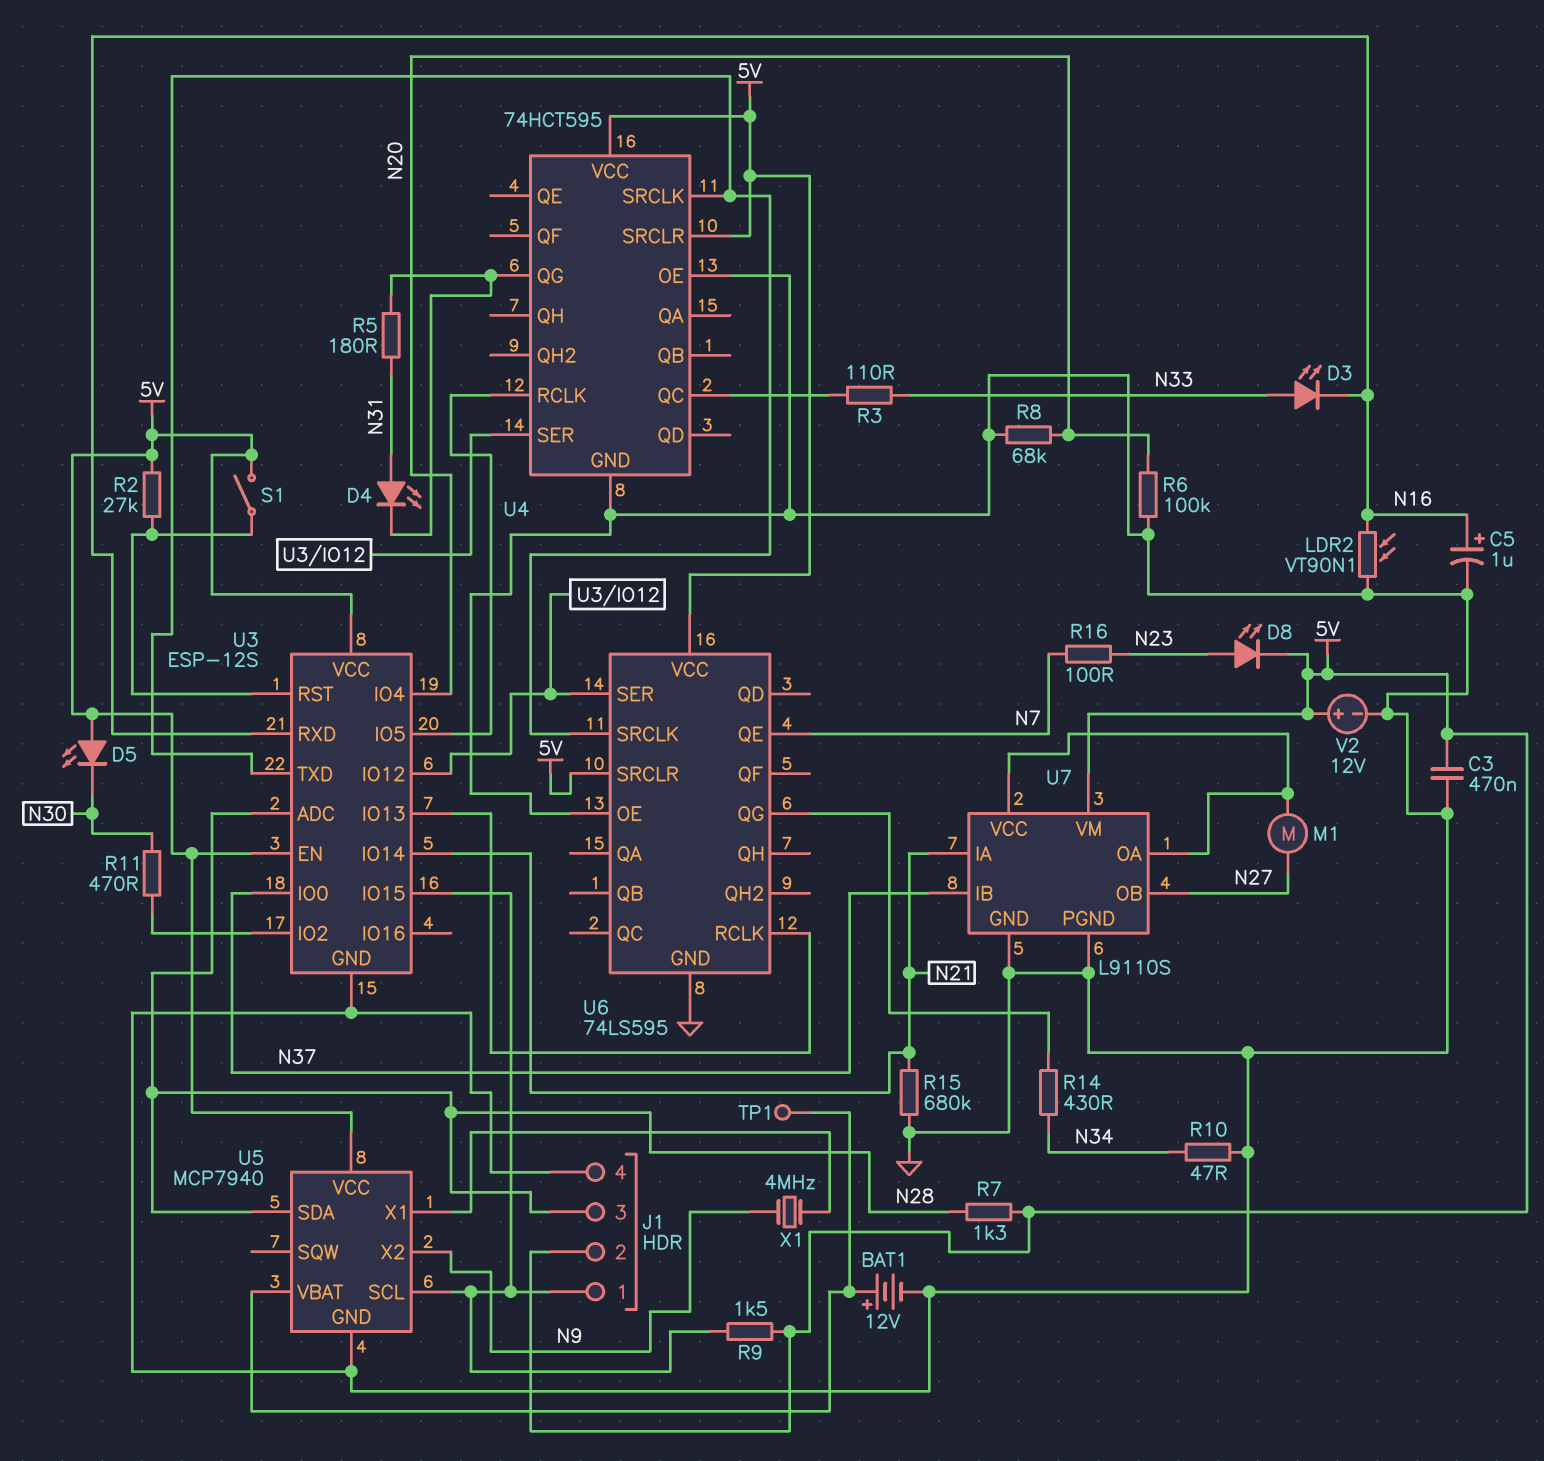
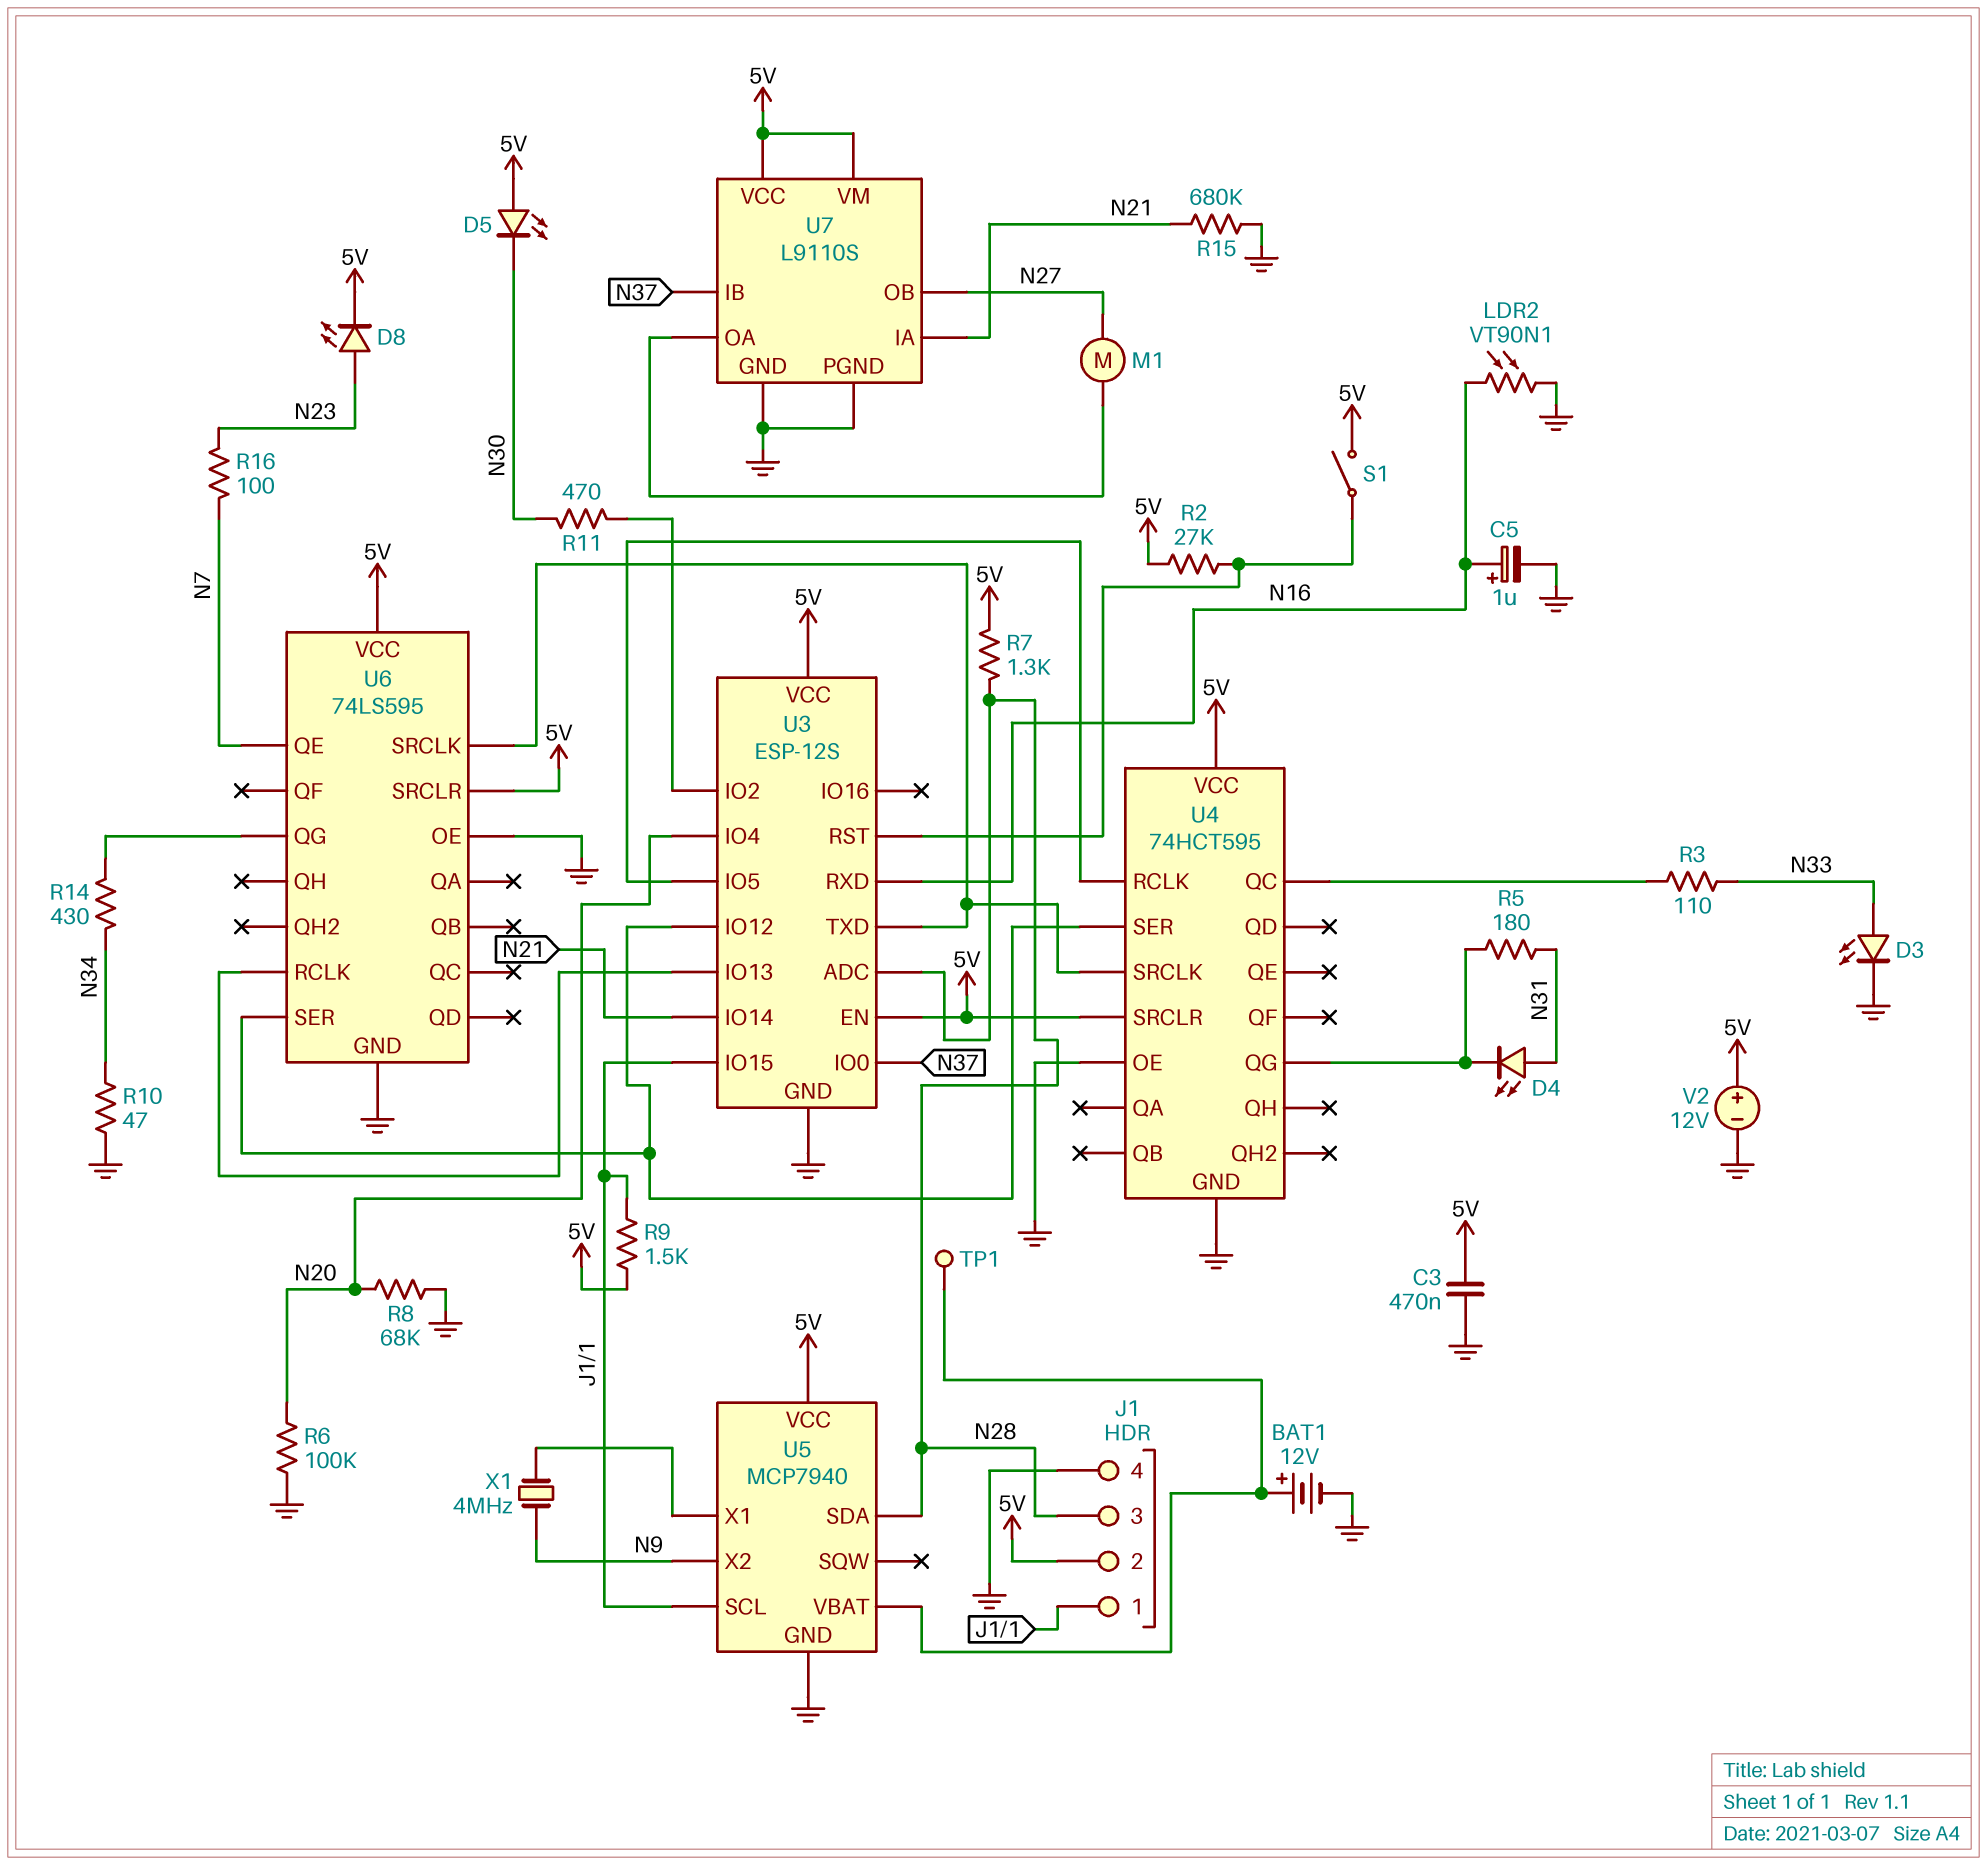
D3: LED (A N33, K N16) -> LED (A N33, K GND)
U7 pin VCC: U7/OA -> 5V

